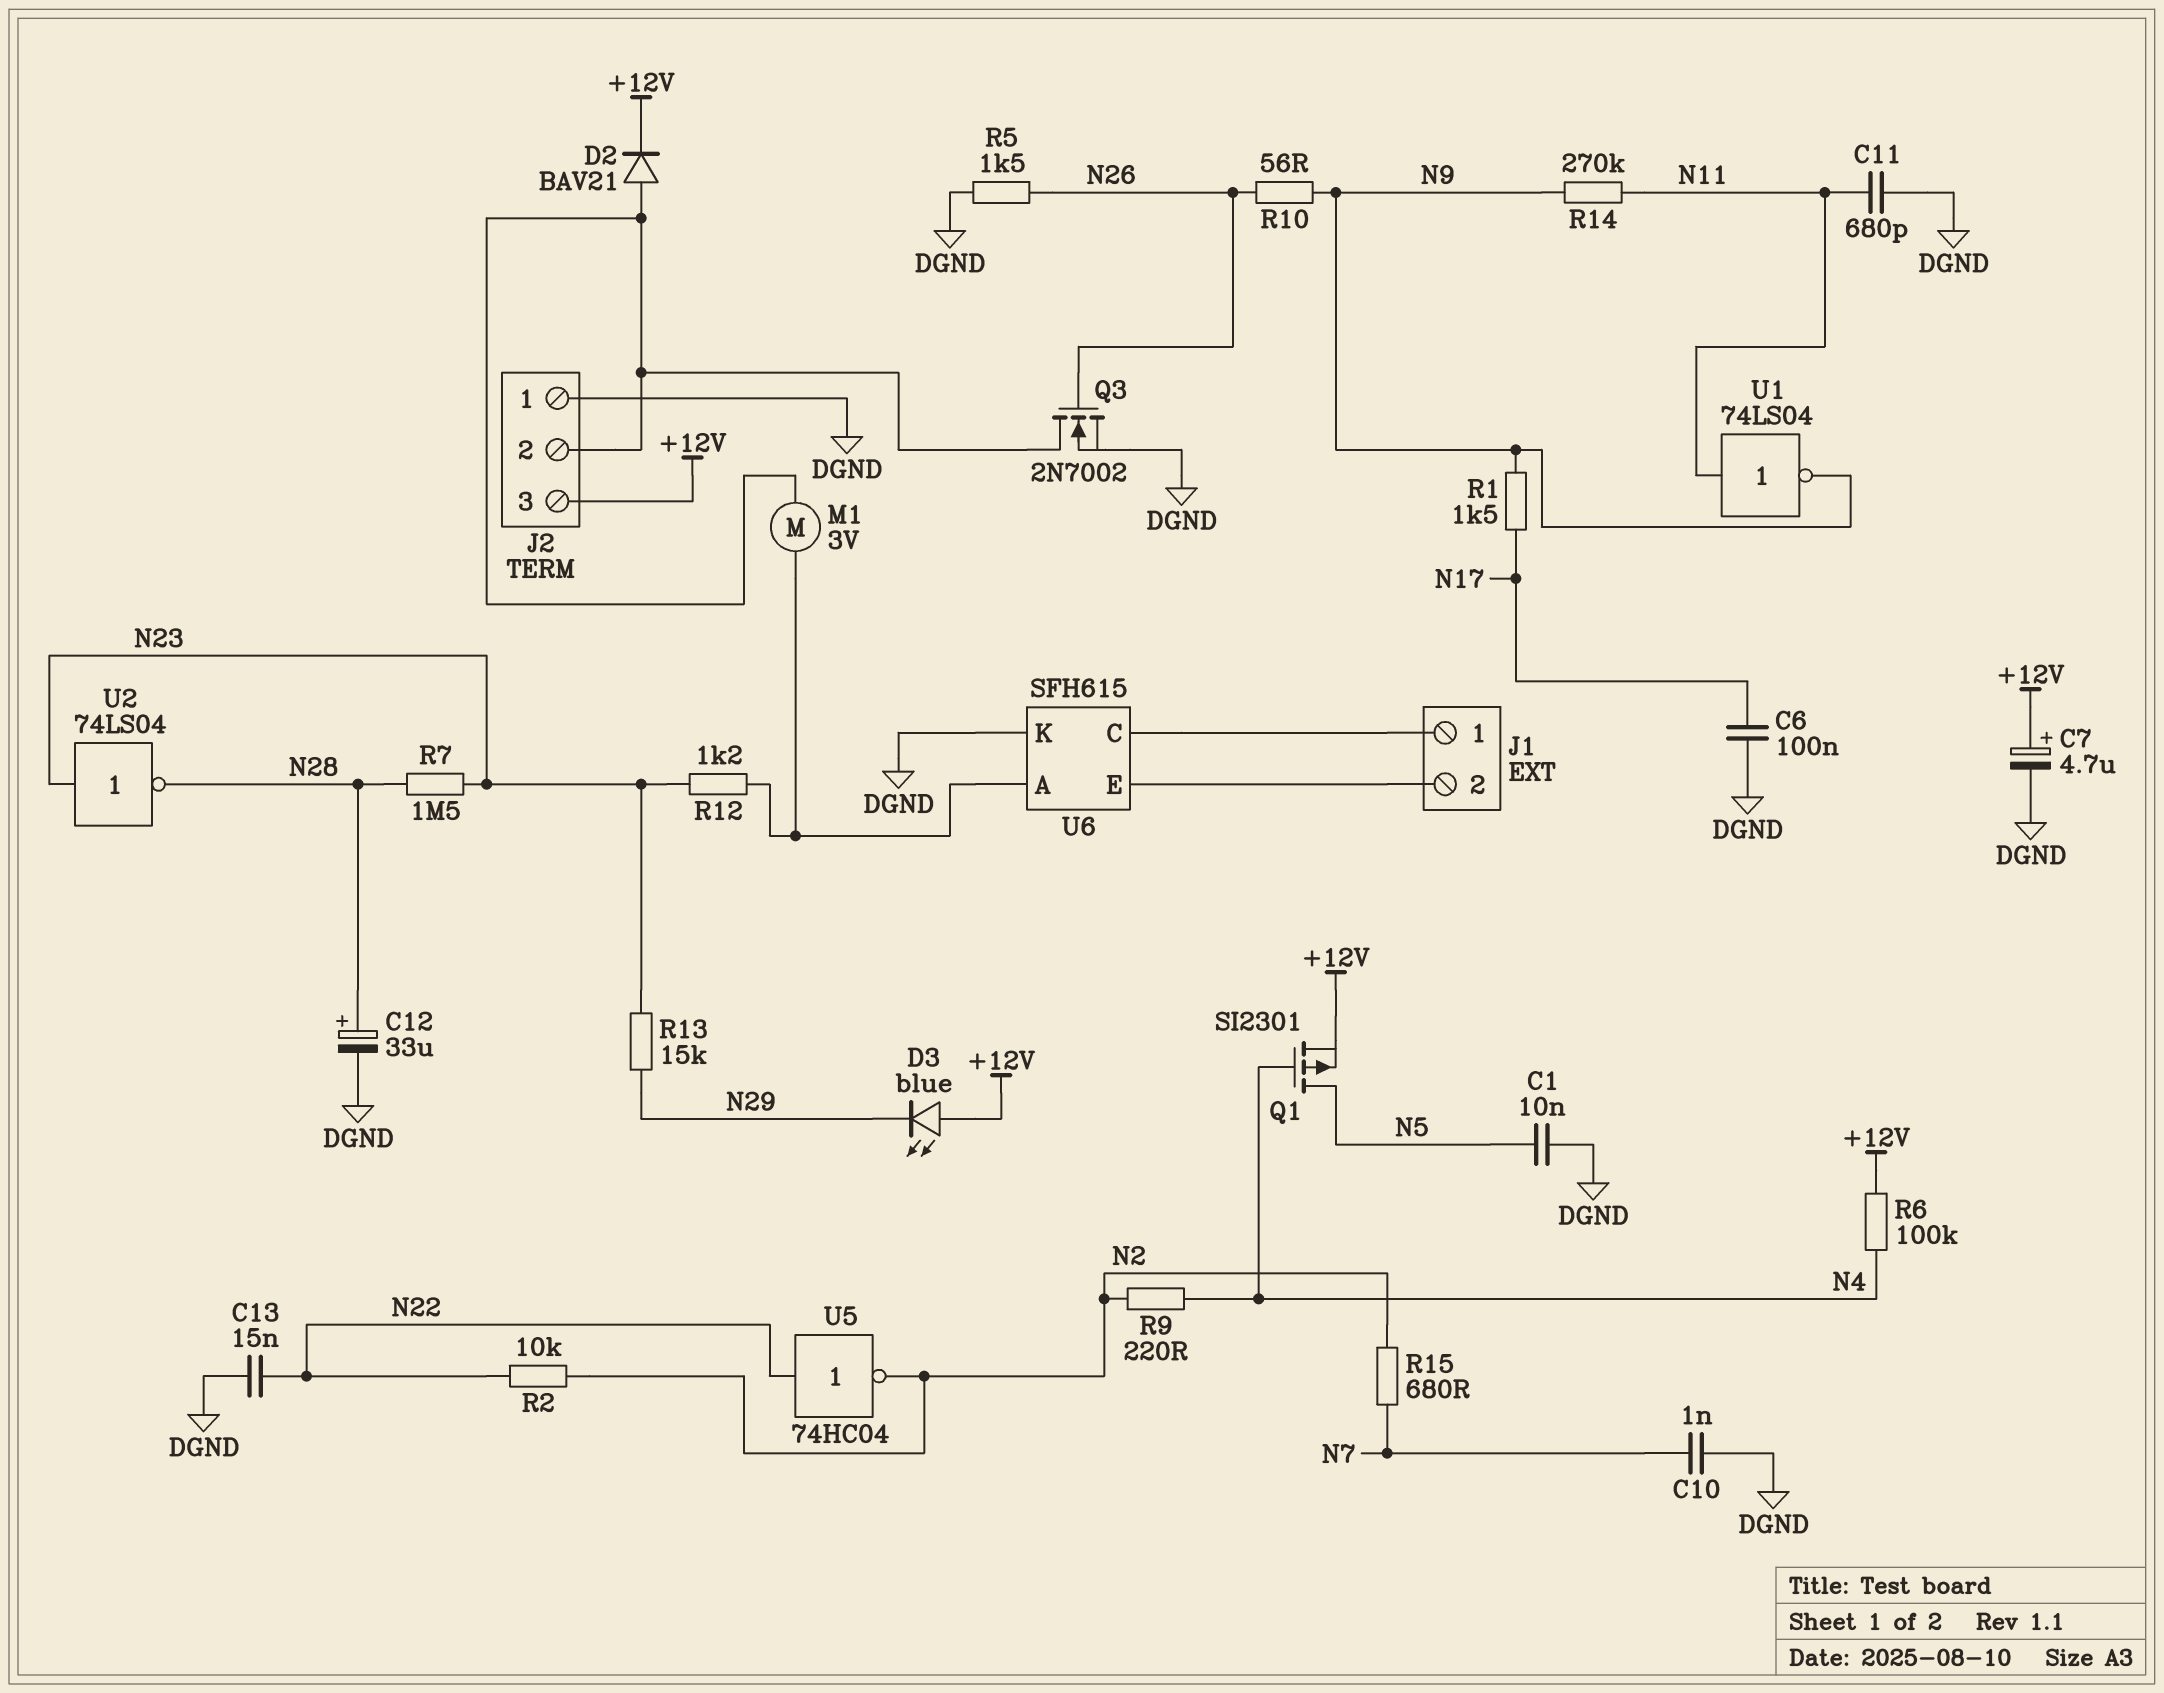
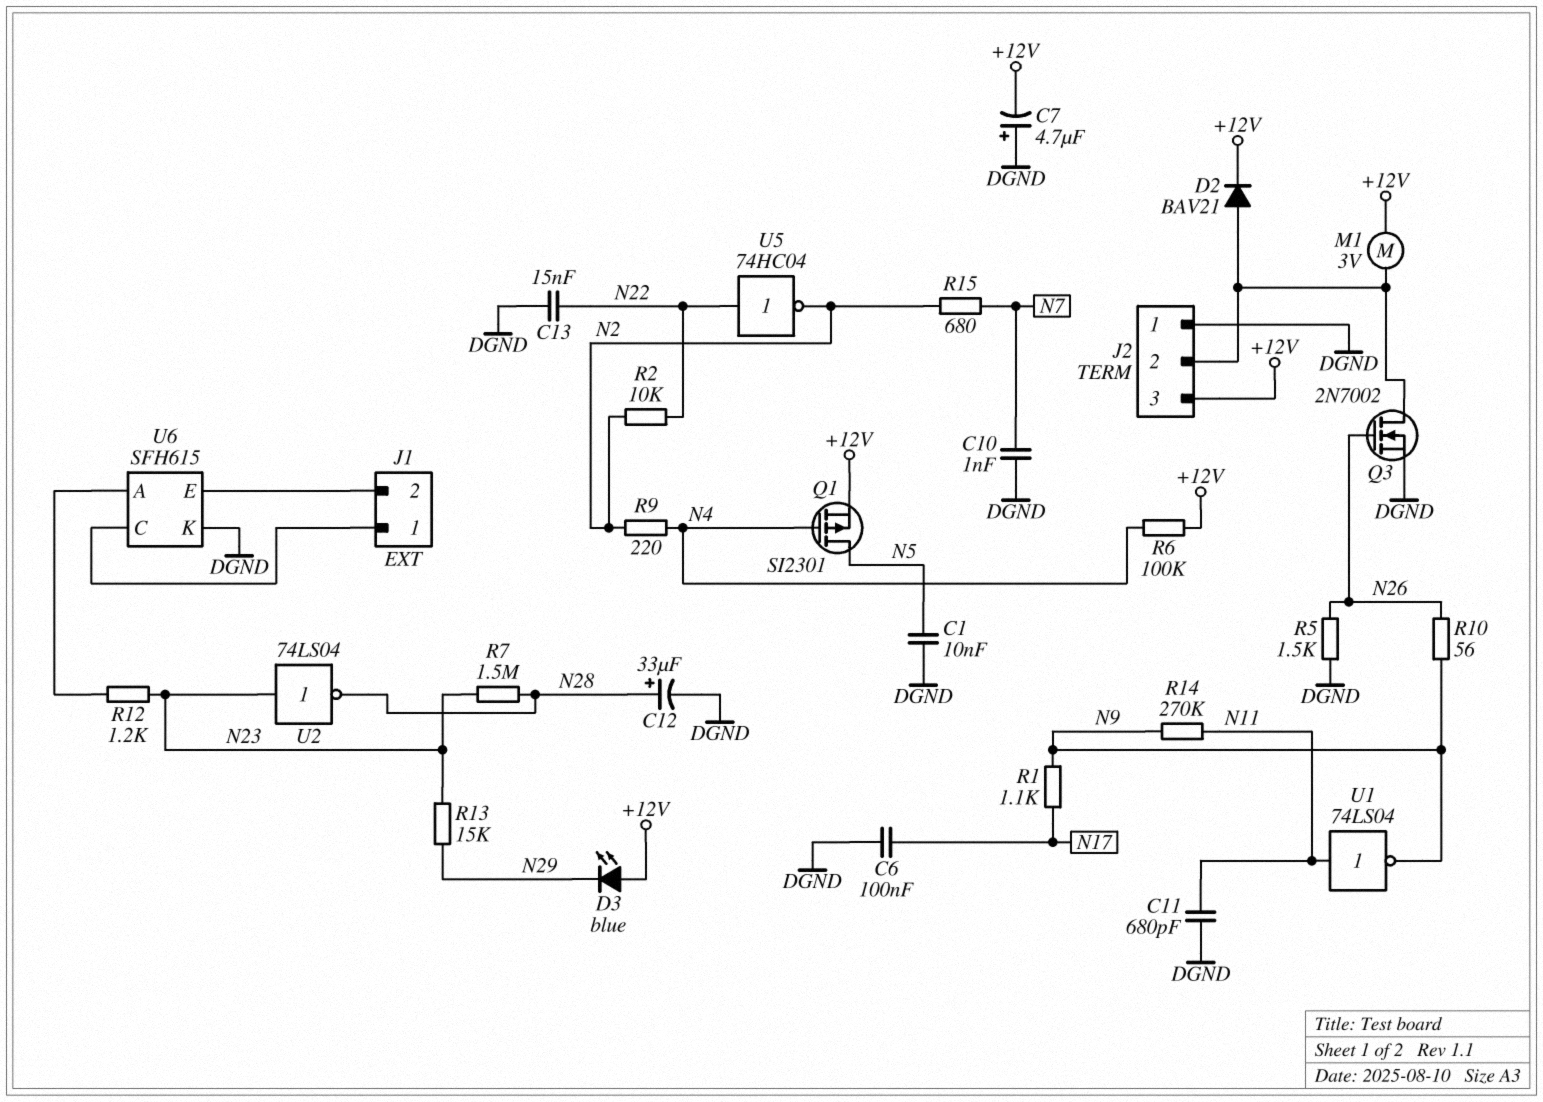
C7: 4.7uF (plus +12V, minus DGND) -> 4.7uF (plus DGND, minus +12V)
M1: motor 3V (J2/2, U6/A) -> motor 3V (+12V, J2/2)
R1: 1.5k (N9, N17) -> 1.1k (N9, N17)

